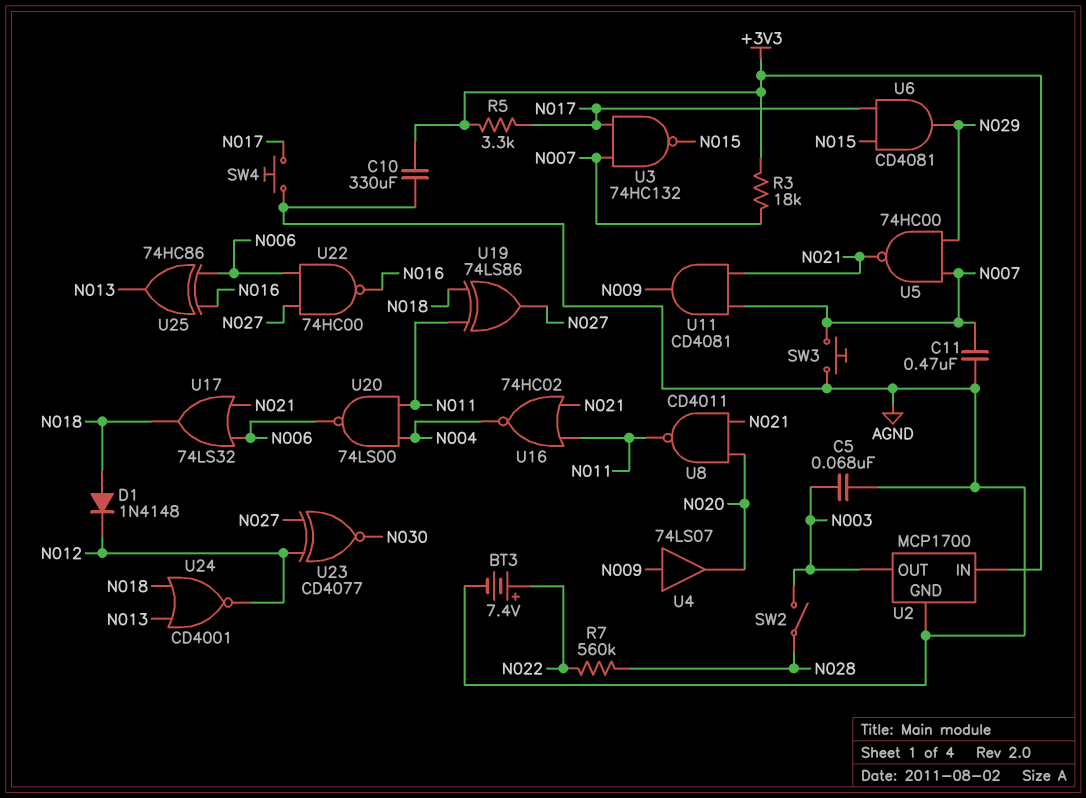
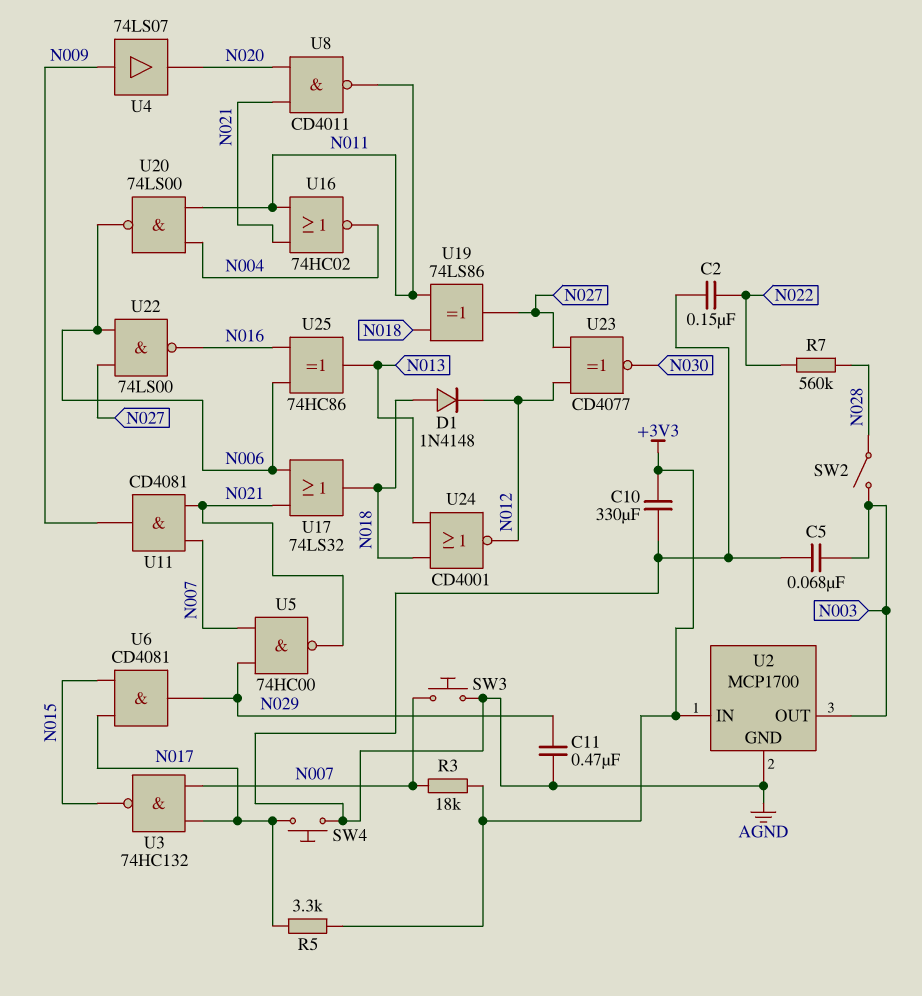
BT3: 7.4V (plus N022, minus AGND) -> none
C2: none -> 150nF (AGND, N022)
C11: 470nF (AGND, N007) -> 470nF (AGND, N029)
U22: NAND 74HC00 (in N006, in N027, out N016) -> NAND 74LS00 (in N006, in N027, out N016)

